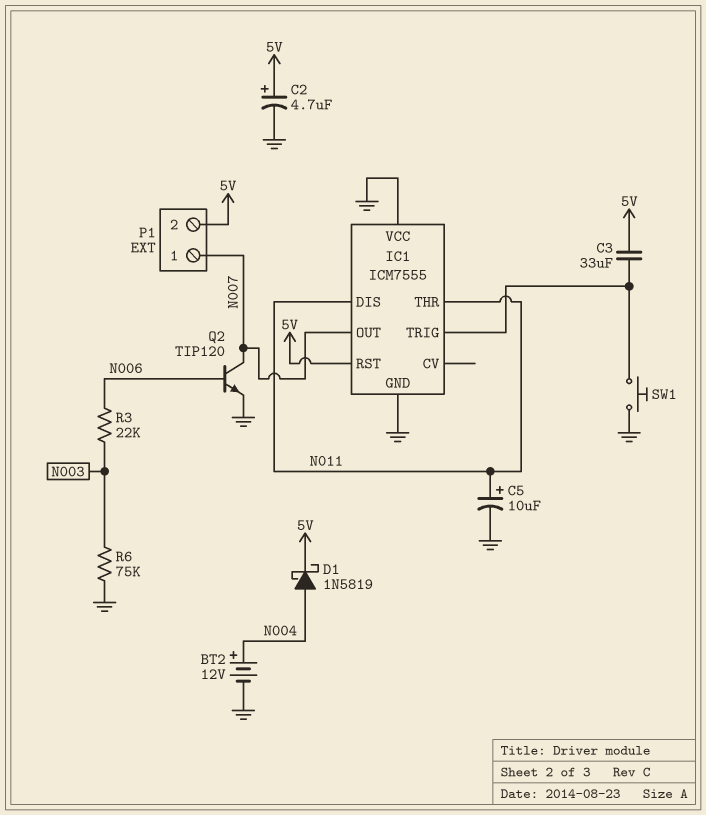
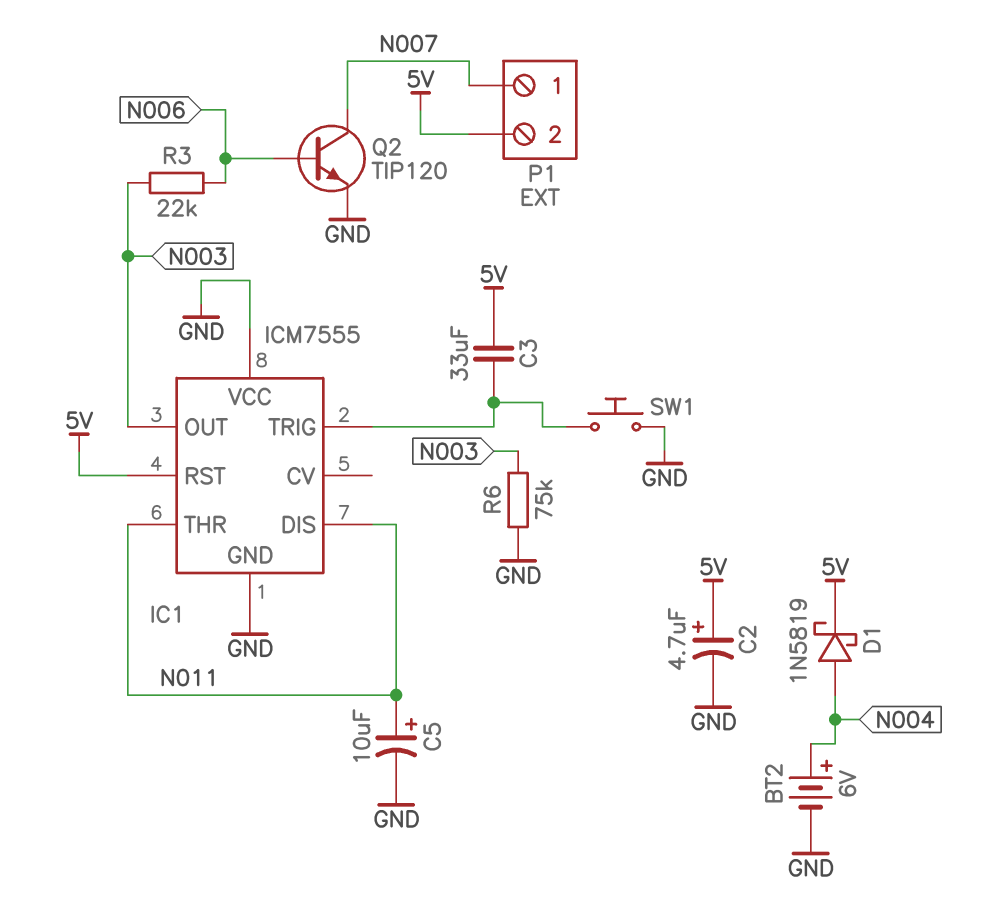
BT2: 12V (plus N004, minus GND) -> 6V (plus N004, minus GND)
IC1 pin OUT: N007 -> N003

